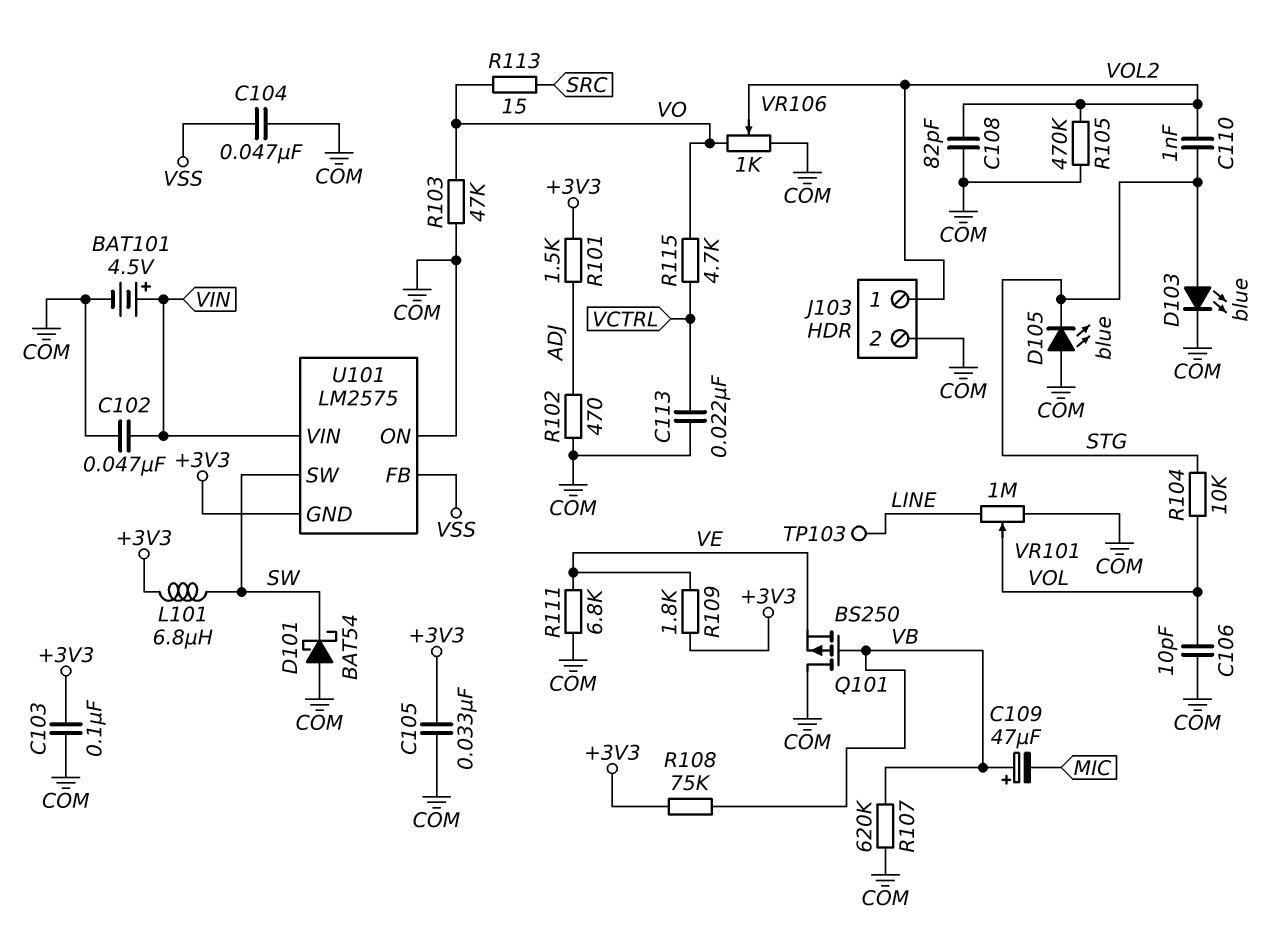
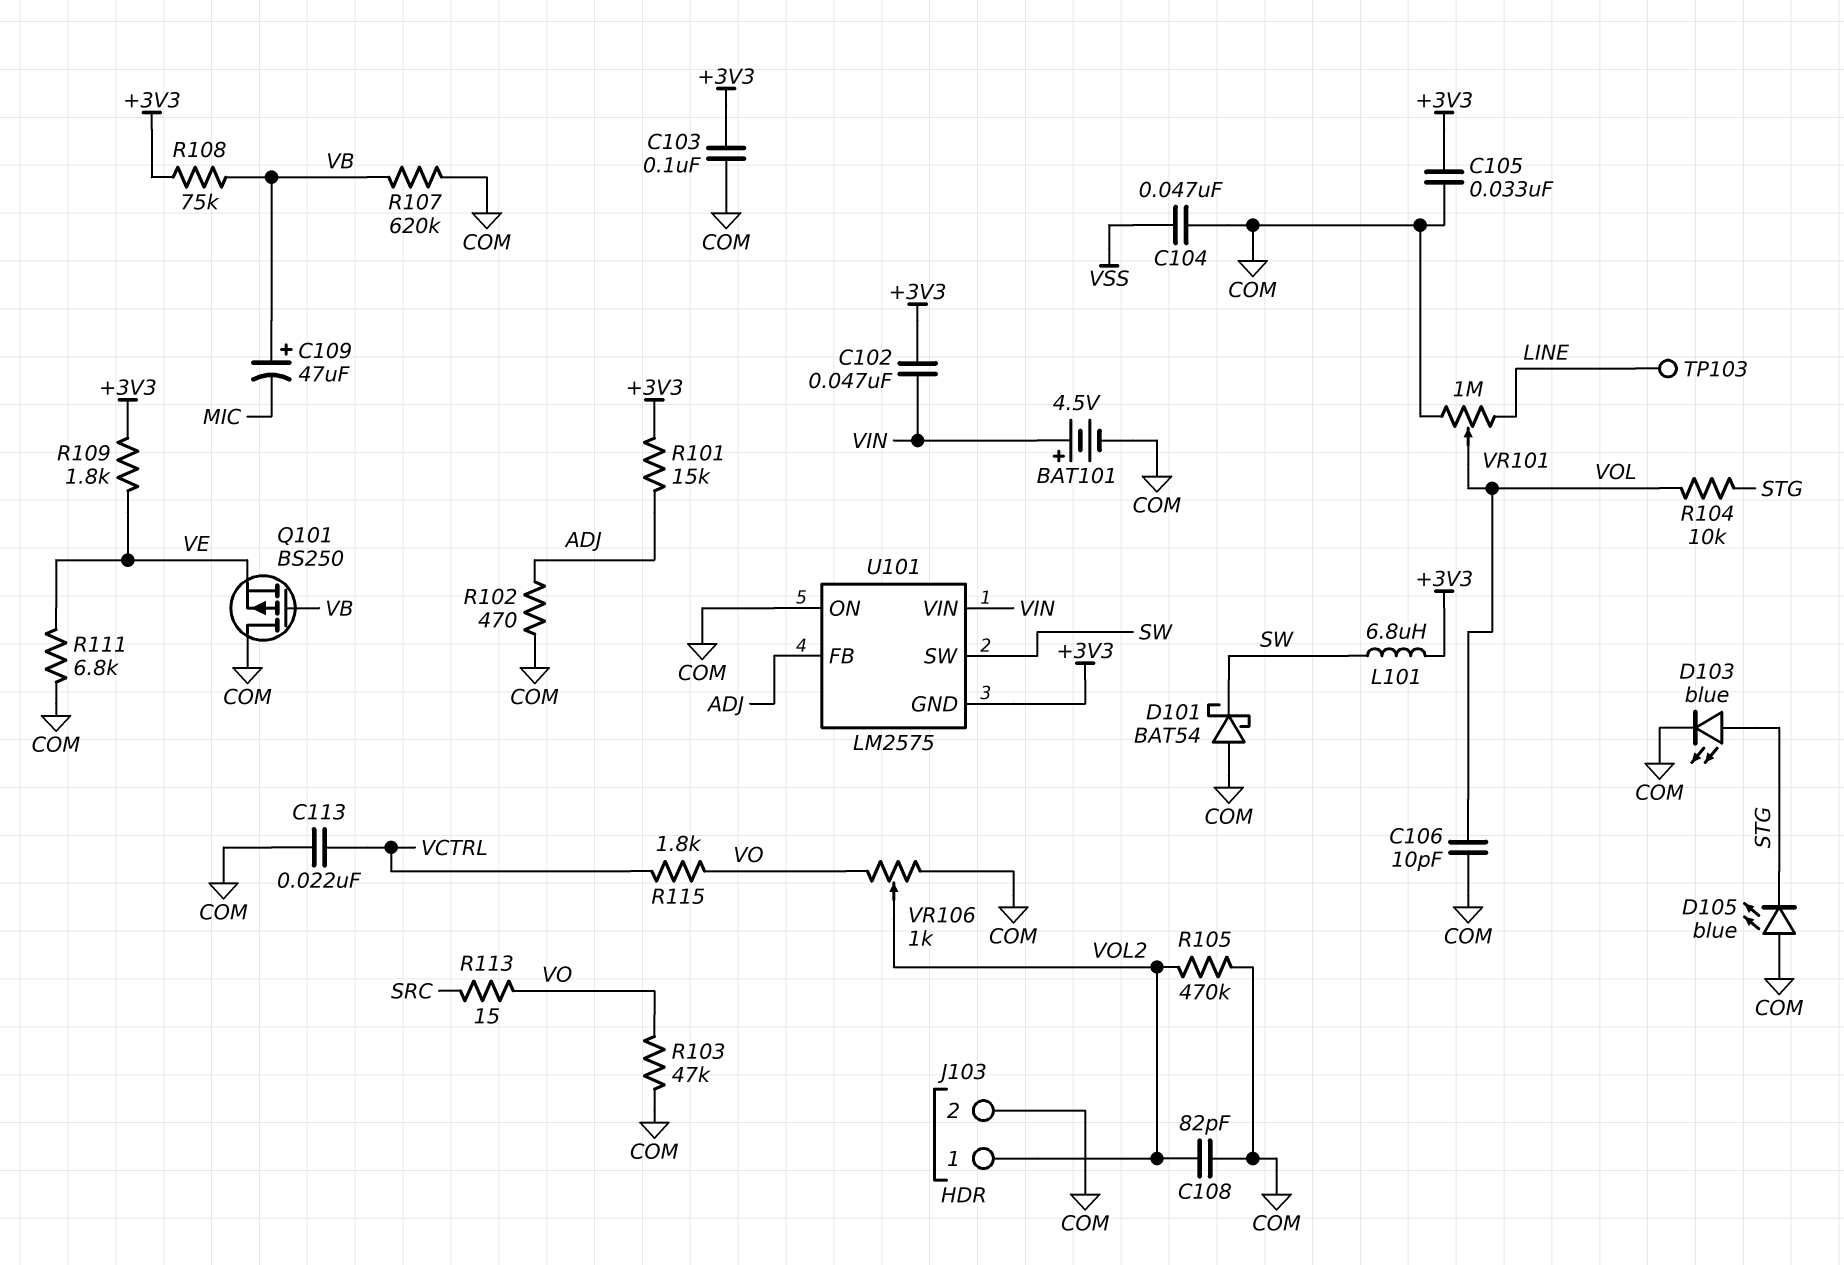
C102: 47nF (COM, VIN) -> 47nF (+3V3, VIN)
C110: 1nF (STG, VOL2) -> none
R101: 1.5k (+3V3, ADJ) -> 15k (+3V3, ADJ)
R115: 4.7k (VCTRL, VO) -> 1.8k (VCTRL, VO)
U101 pin FB: VSS -> ADJ

